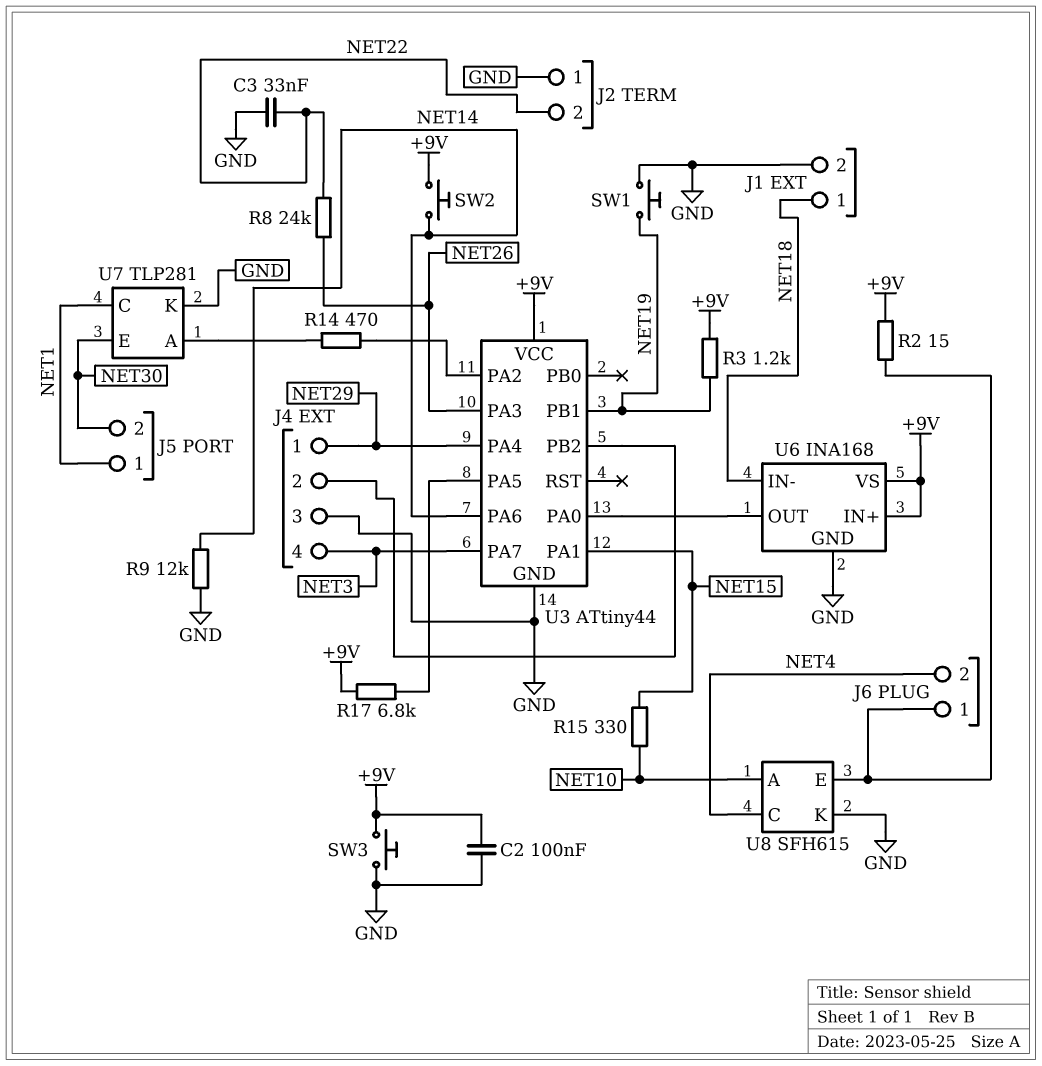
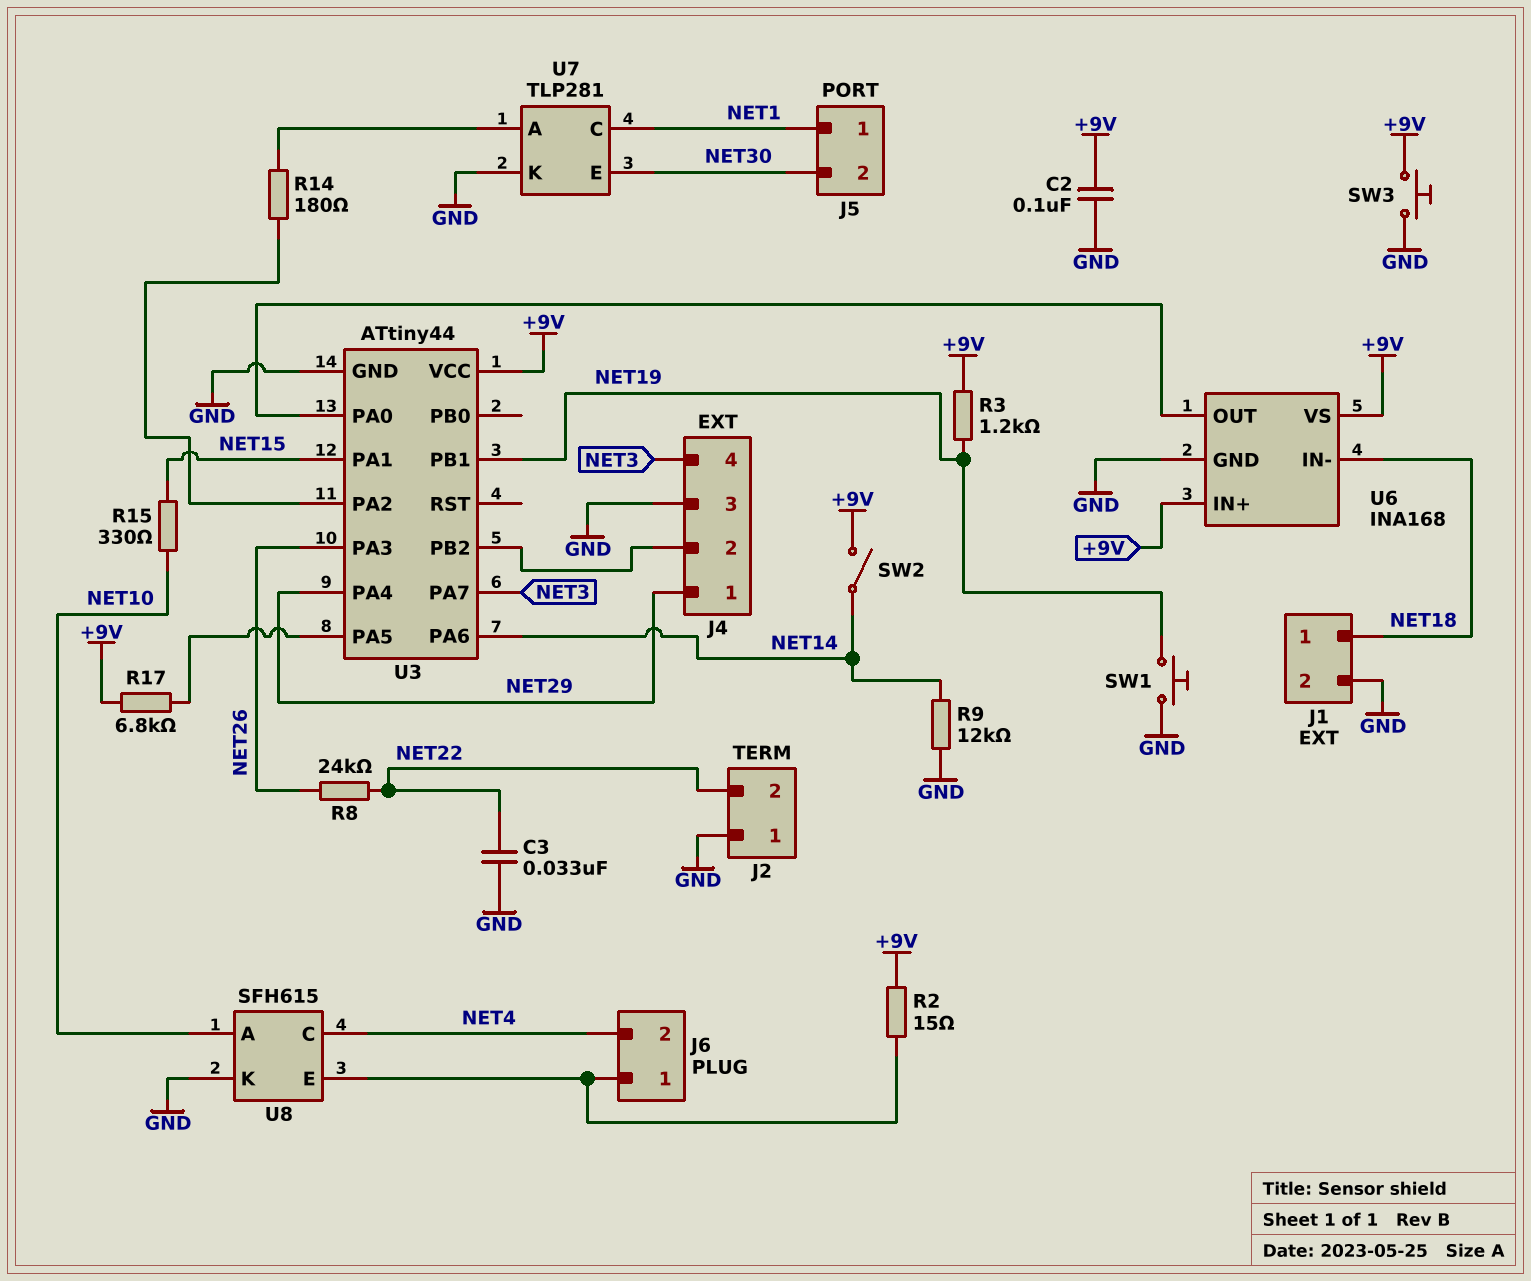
R14: 470 (U3/PA2, U7/A) -> 180 (U3/PA2, U7/A)
SW2: button (+9V, NET14) -> switch (+9V, NET14)

